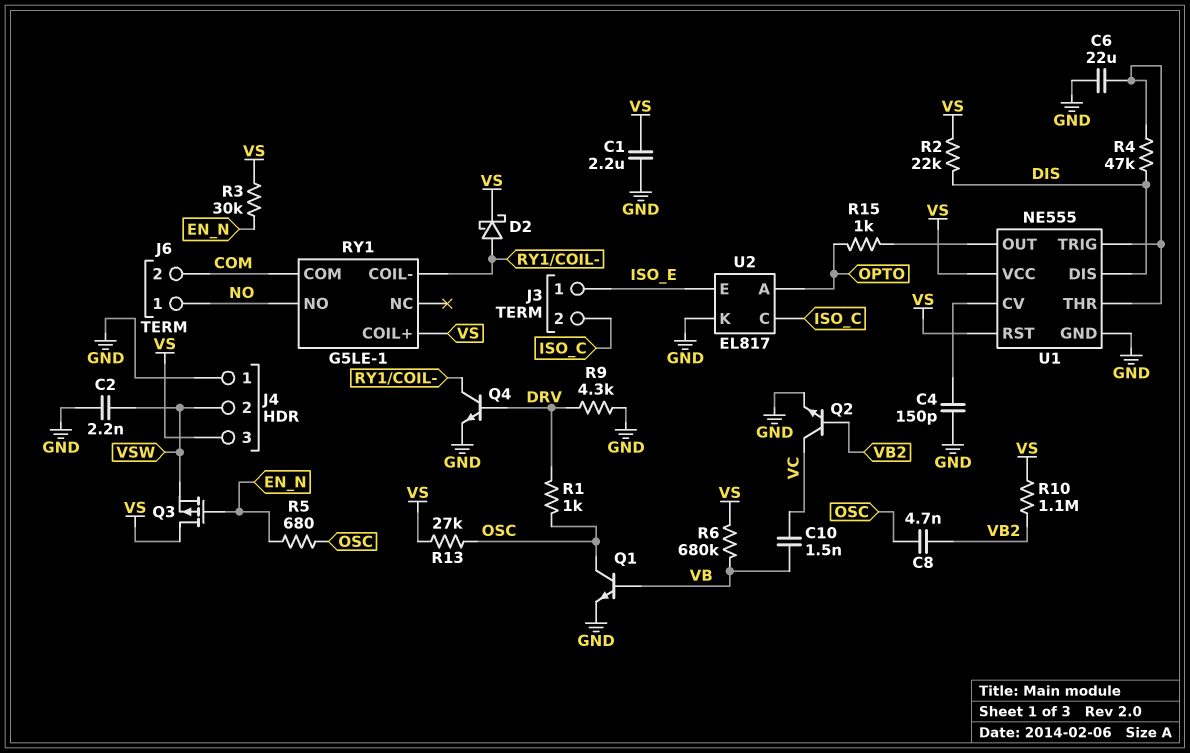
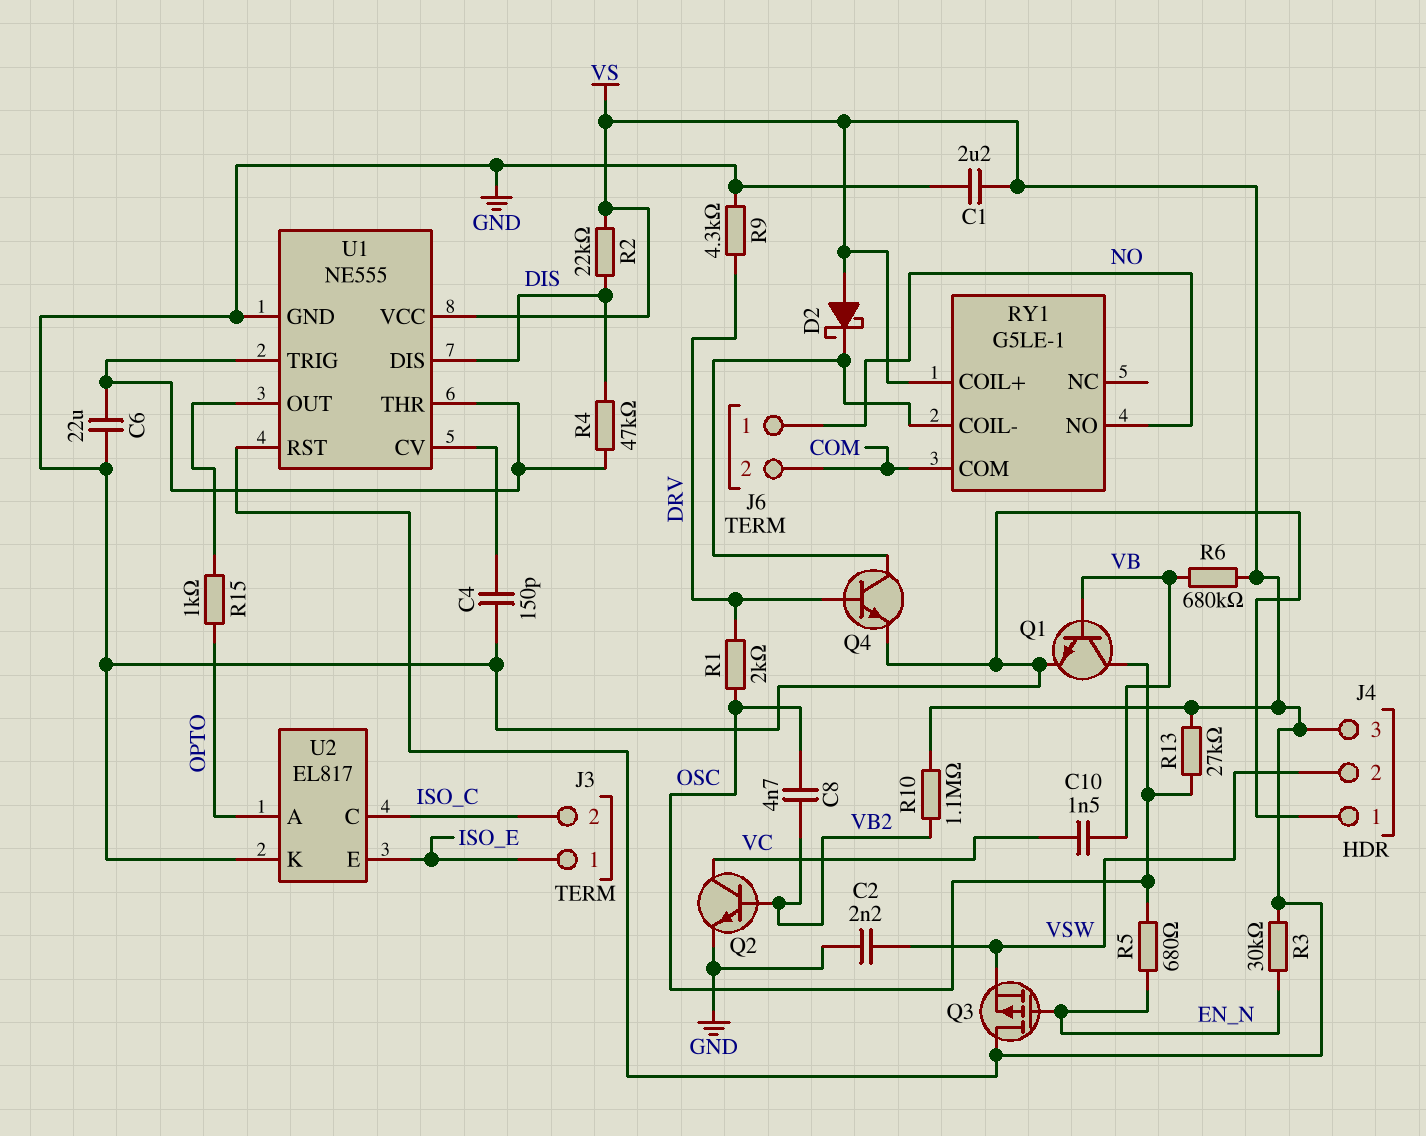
D2: schottky (A RY1/COIL-, K VS) -> schottky (A VS, K RY1/COIL-)
R1: 1k (DRV, OSC) -> 2k (DRV, OSC)

